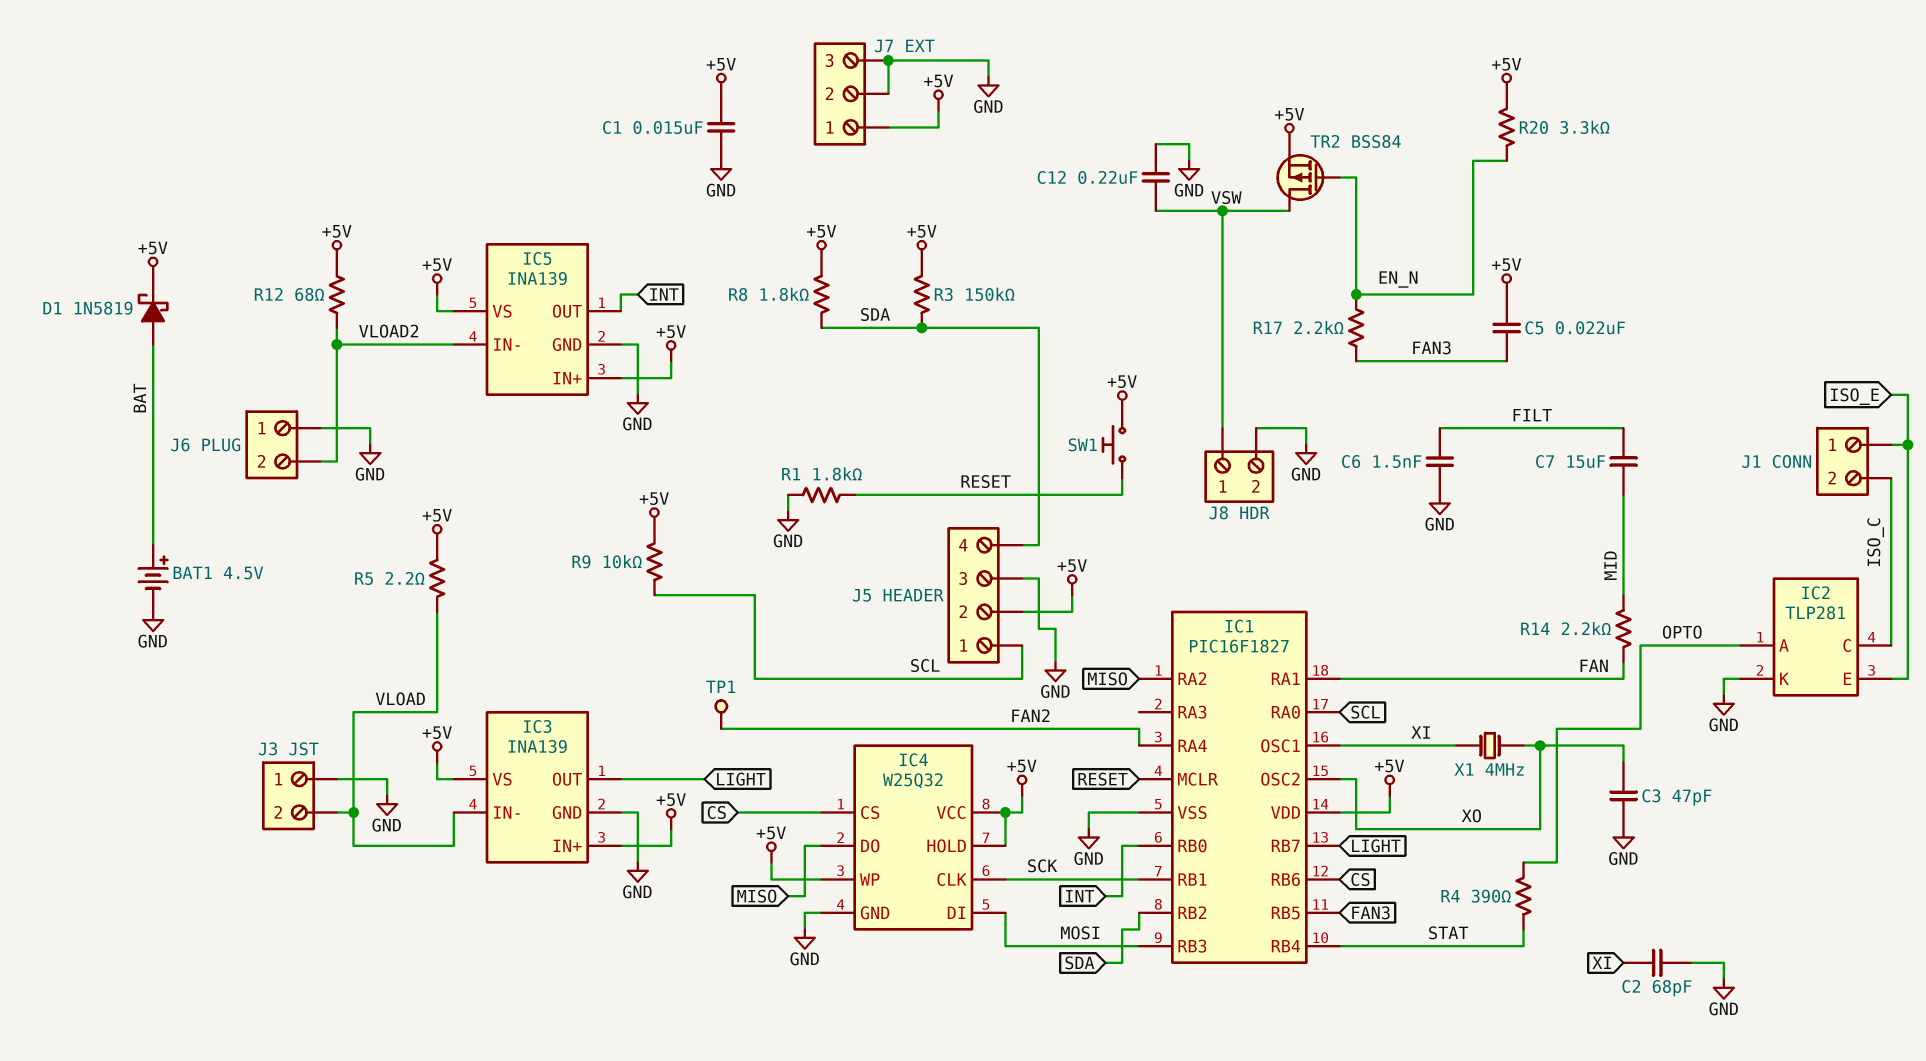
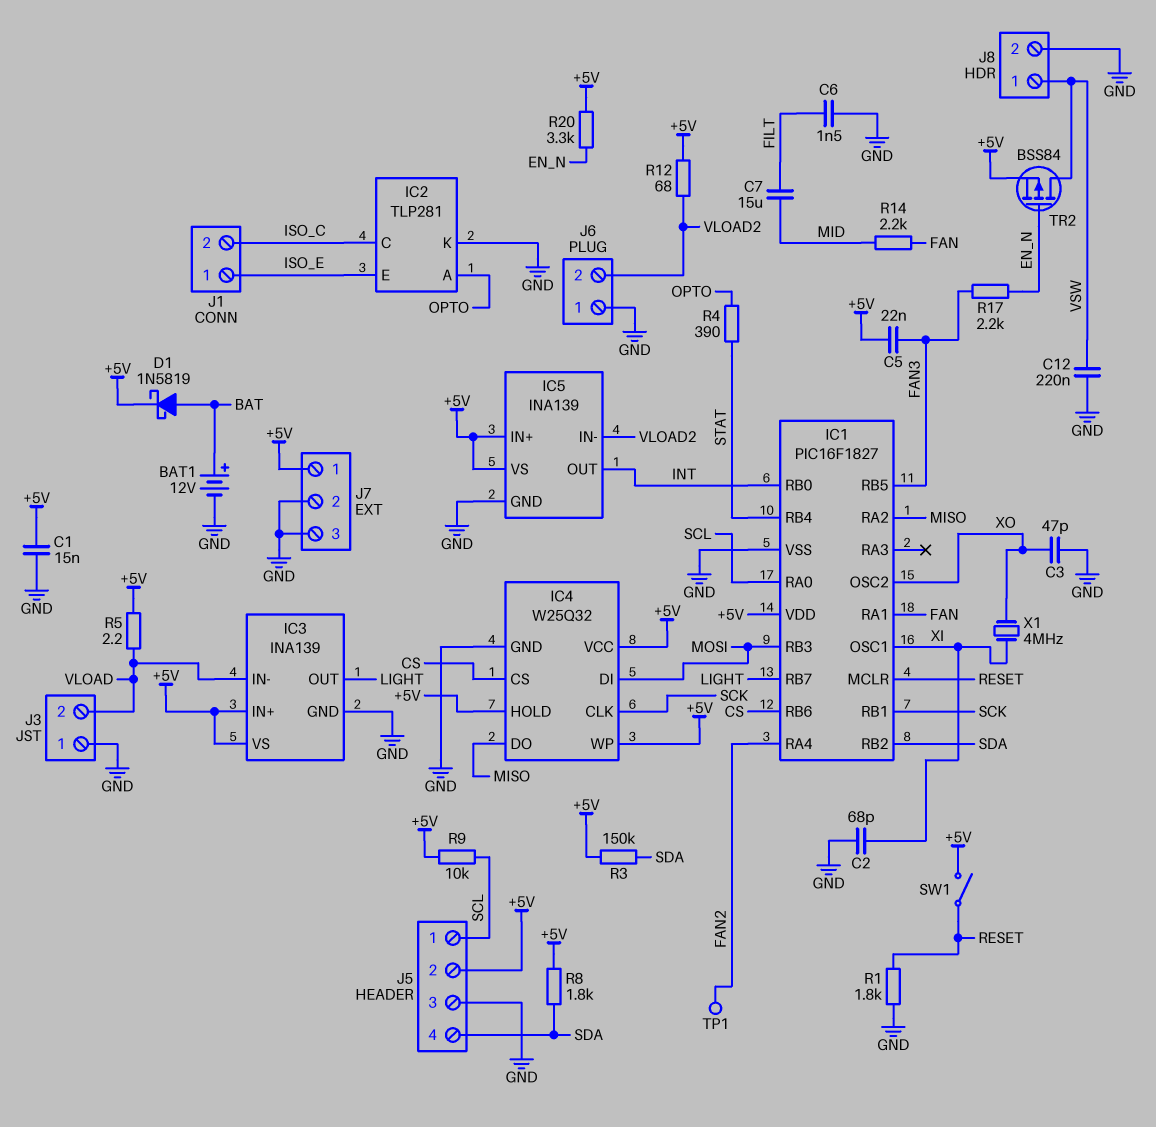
BAT1: 4.5V (plus BAT, minus GND) -> 12V (plus BAT, minus GND)
SW1: button (+5V, RESET) -> switch (+5V, RESET)

